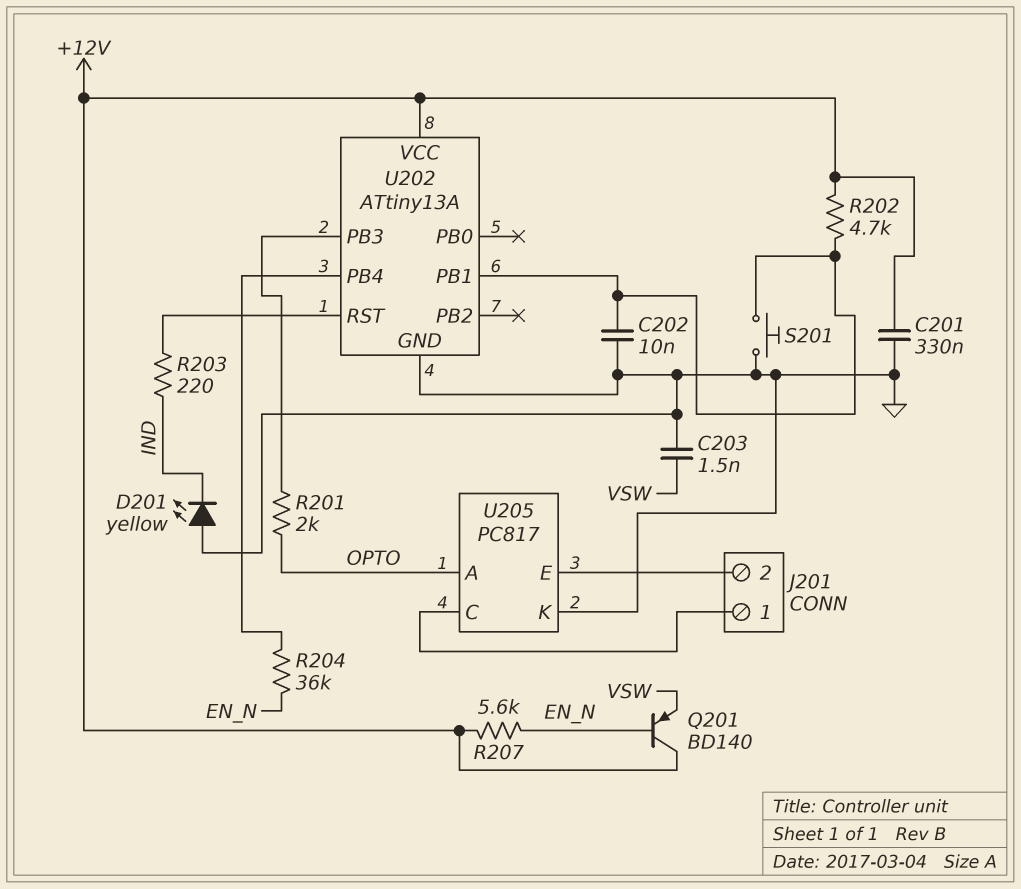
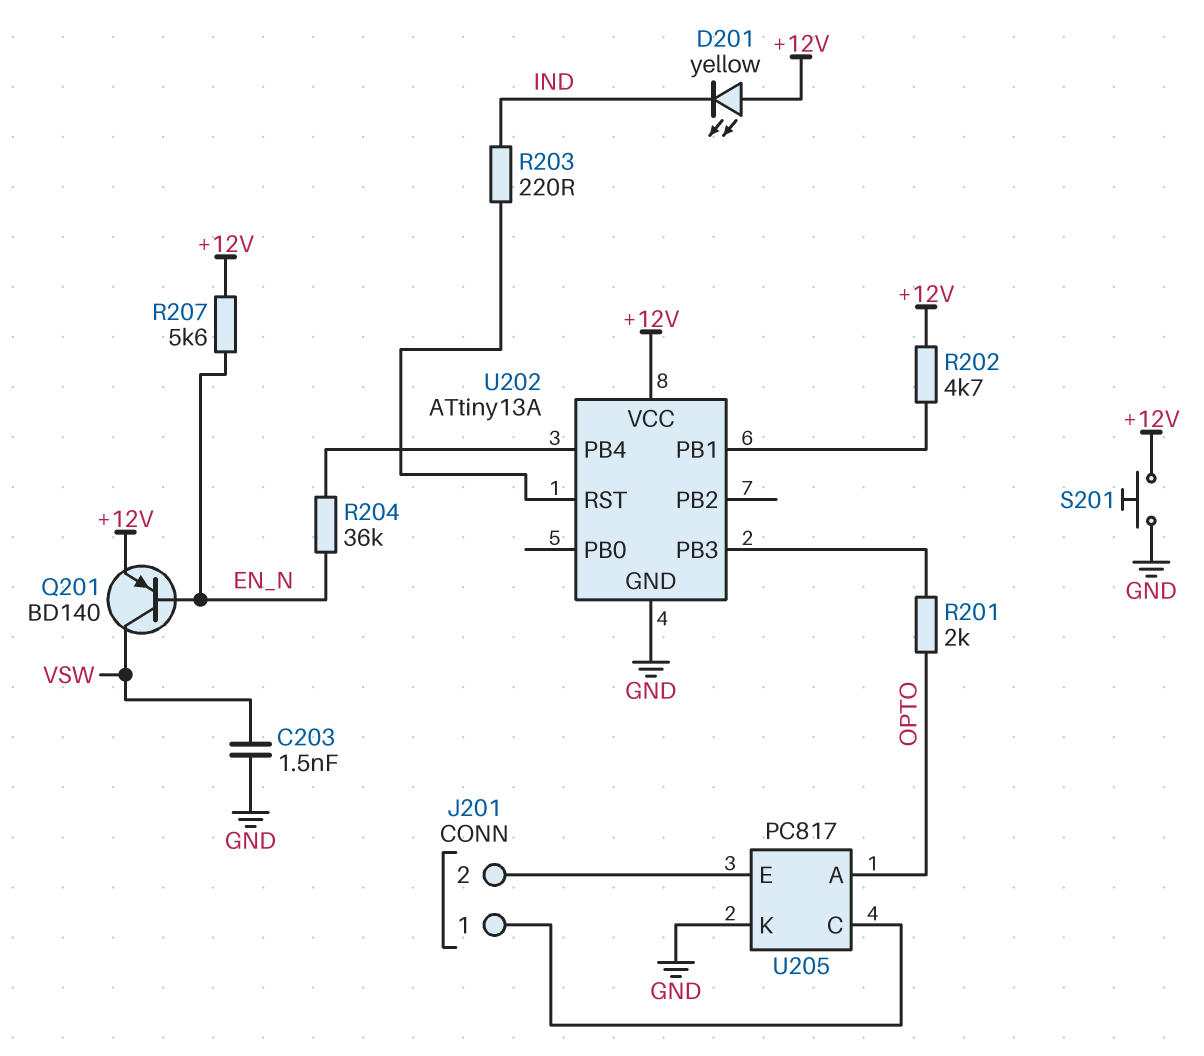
C201: 330nF (+12V, GND) -> none
C202: 10nF (GND, U202/PB1) -> none
D201: LED yellow (A GND, K IND) -> LED yellow (A +12V, K IND)
Q201: PNP BD140 (B EN_N, C +12V, E VSW) -> PNP BD140 (B EN_N, C VSW, E +12V)
S201: button (GND, U202/PB1) -> button (+12V, GND)

